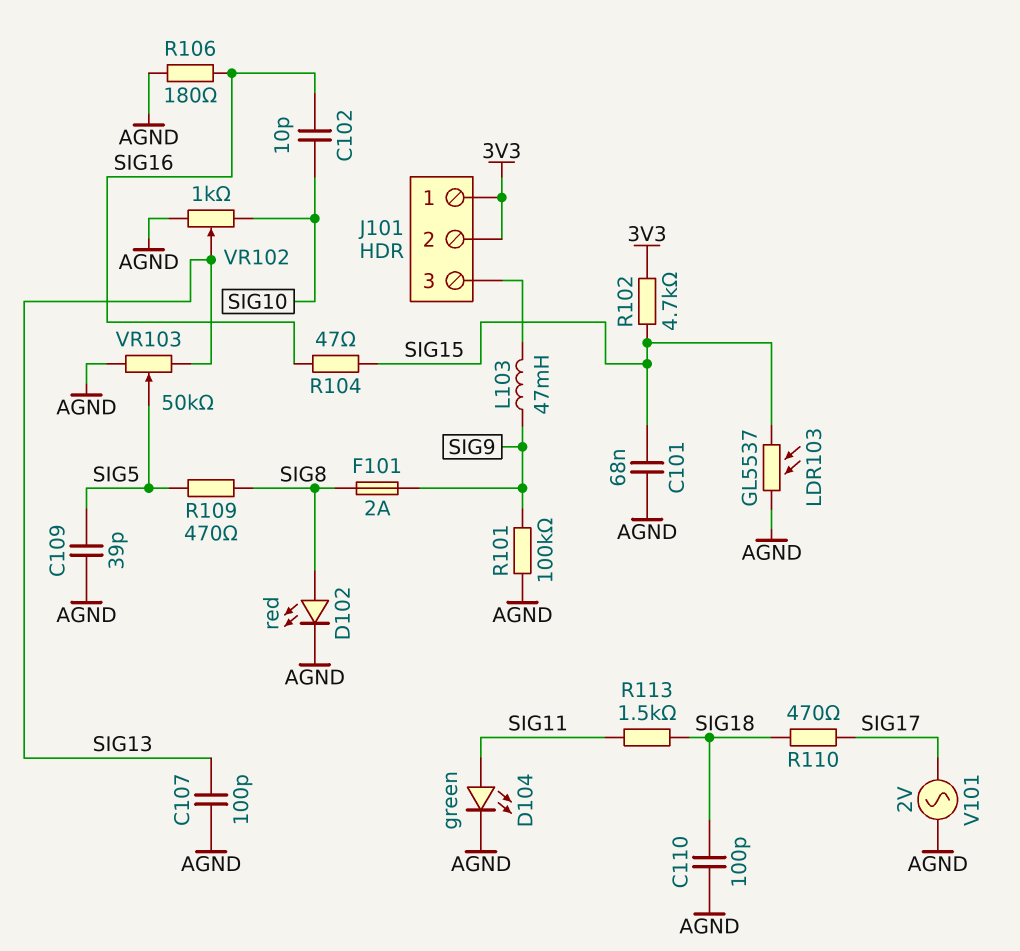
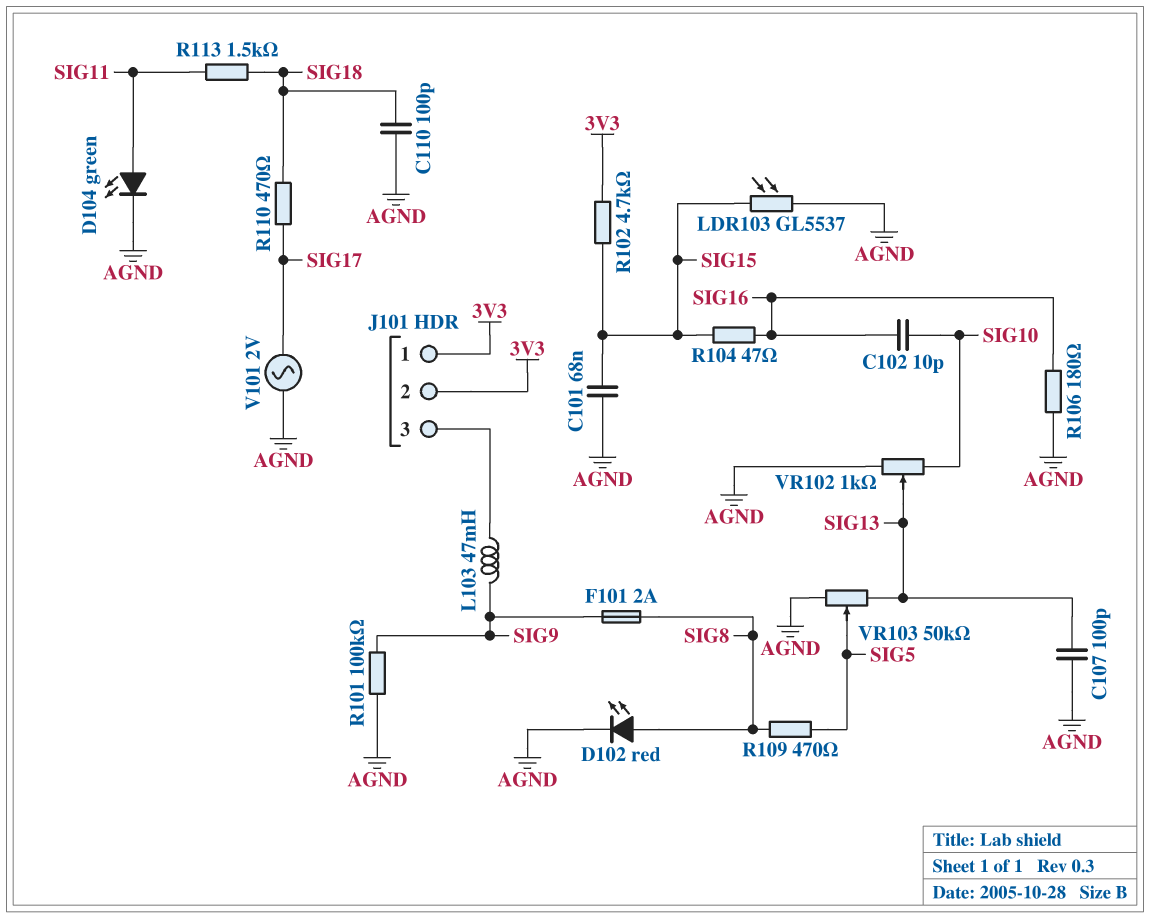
C109: 39pF (AGND, SIG5) -> none

